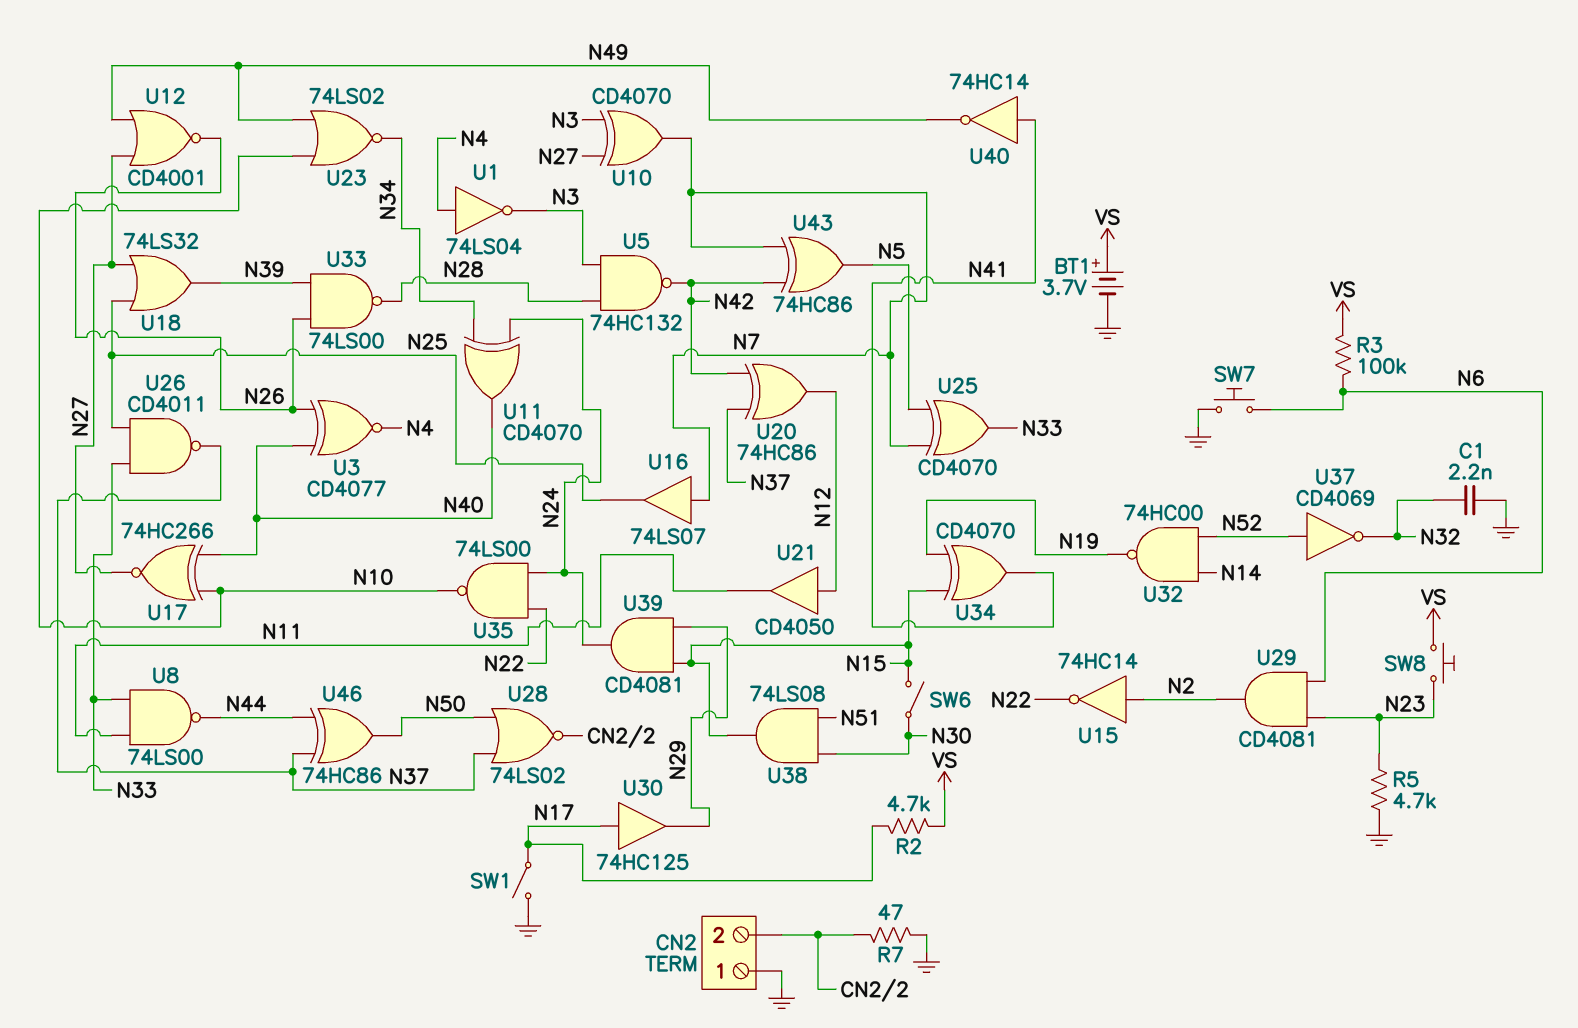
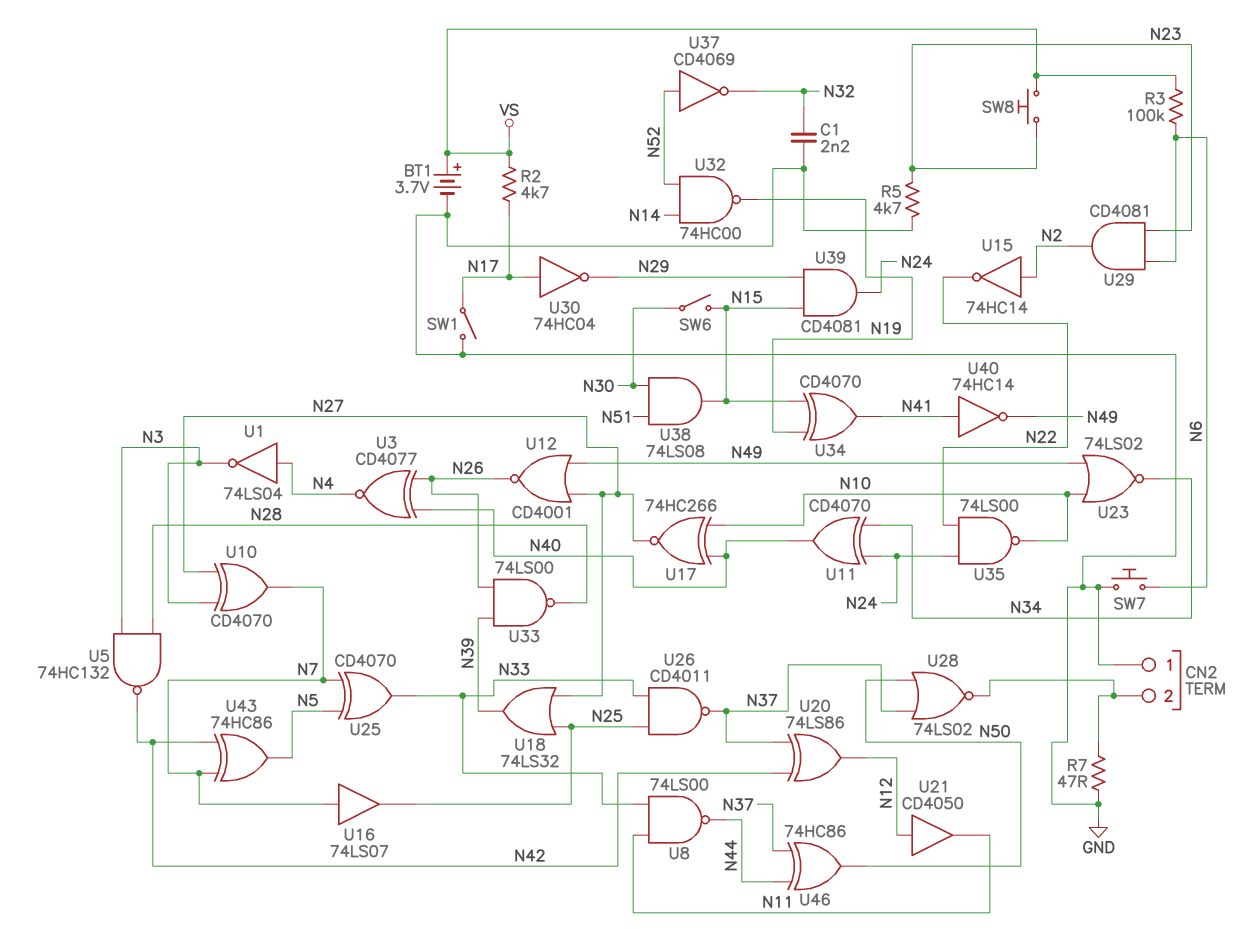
U20: XOR 74HC86 (in N37, in N42, out N12) -> XOR 74LS86 (in N37, in N42, out N12)
U30: buffer 74HC125 (in N17, out N29) -> NOT 74HC04 (in N17, out N29)

